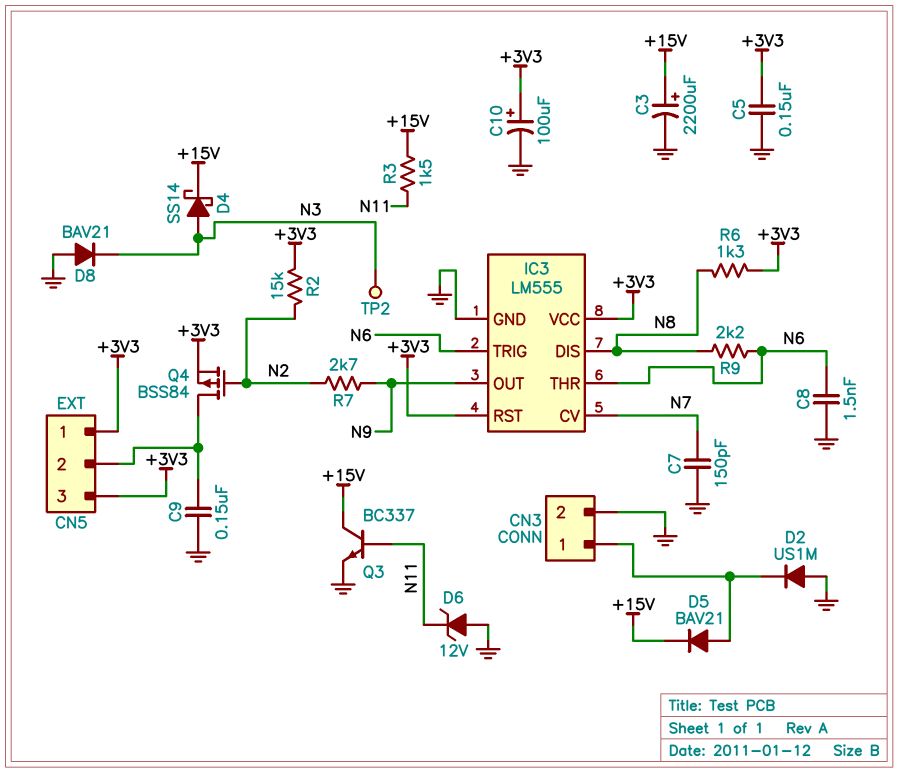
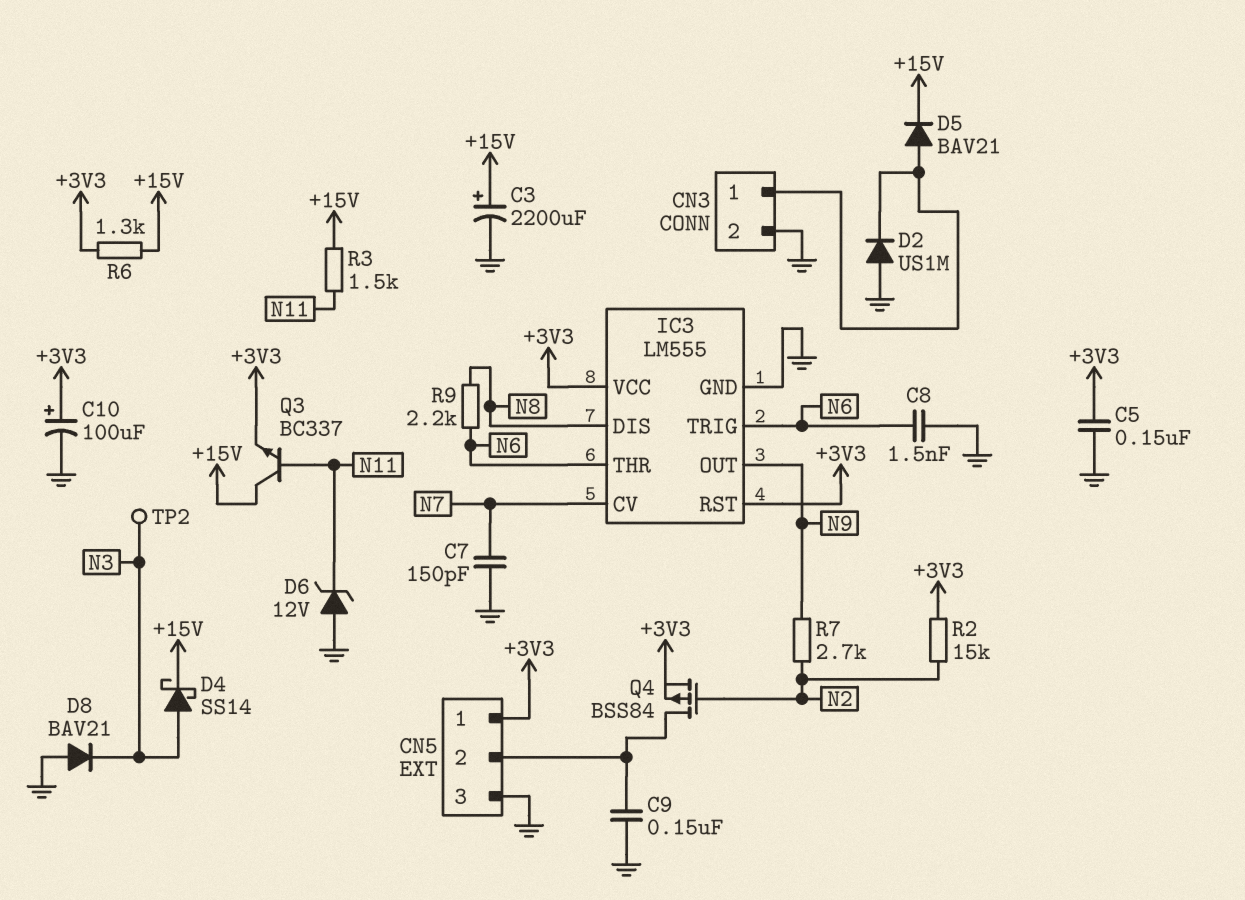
CN5 pin 3: +3V3 -> GND
Q3: NPN BC337 (B N11, C +15V, E GND) -> NPN BC337 (B N11, C +15V, E +3V3)
R6: 1.3k (+3V3, N8) -> 1.3k (+3V3, +15V)

